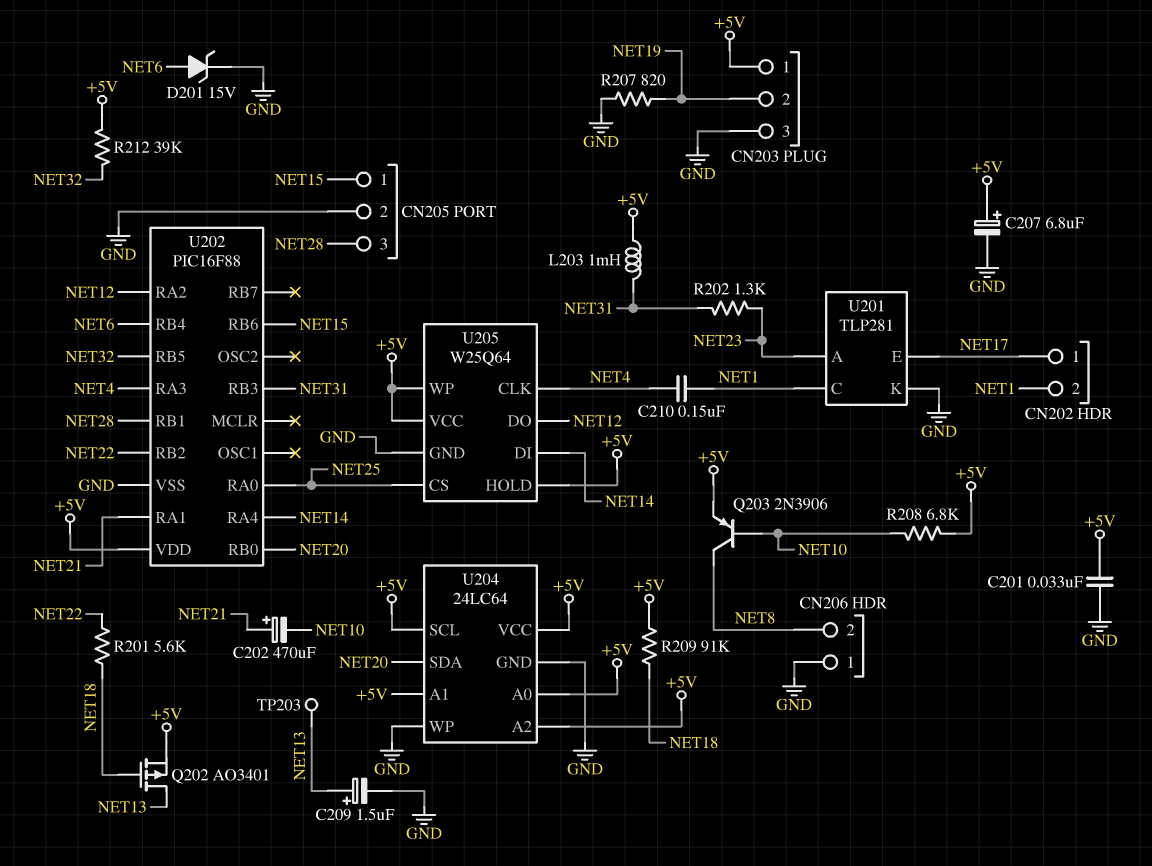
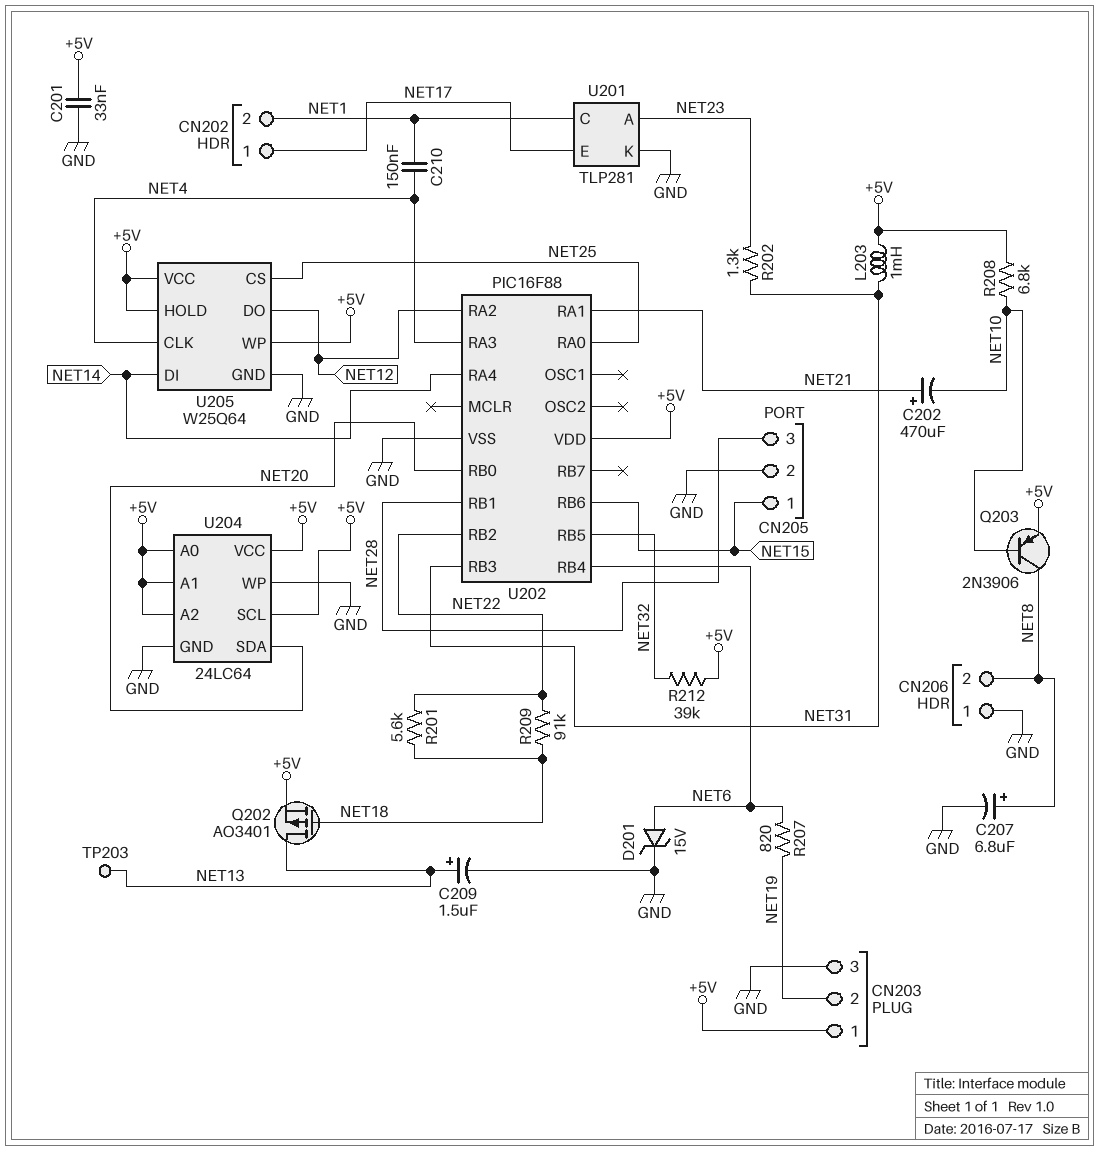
C207: 6.8uF (plus +5V, minus GND) -> 6.8uF (plus NET8, minus GND)
R207: 820 (GND, NET19) -> 820 (NET6, NET19)
R209: 91k (+5V, NET18) -> 91k (NET18, NET22)

